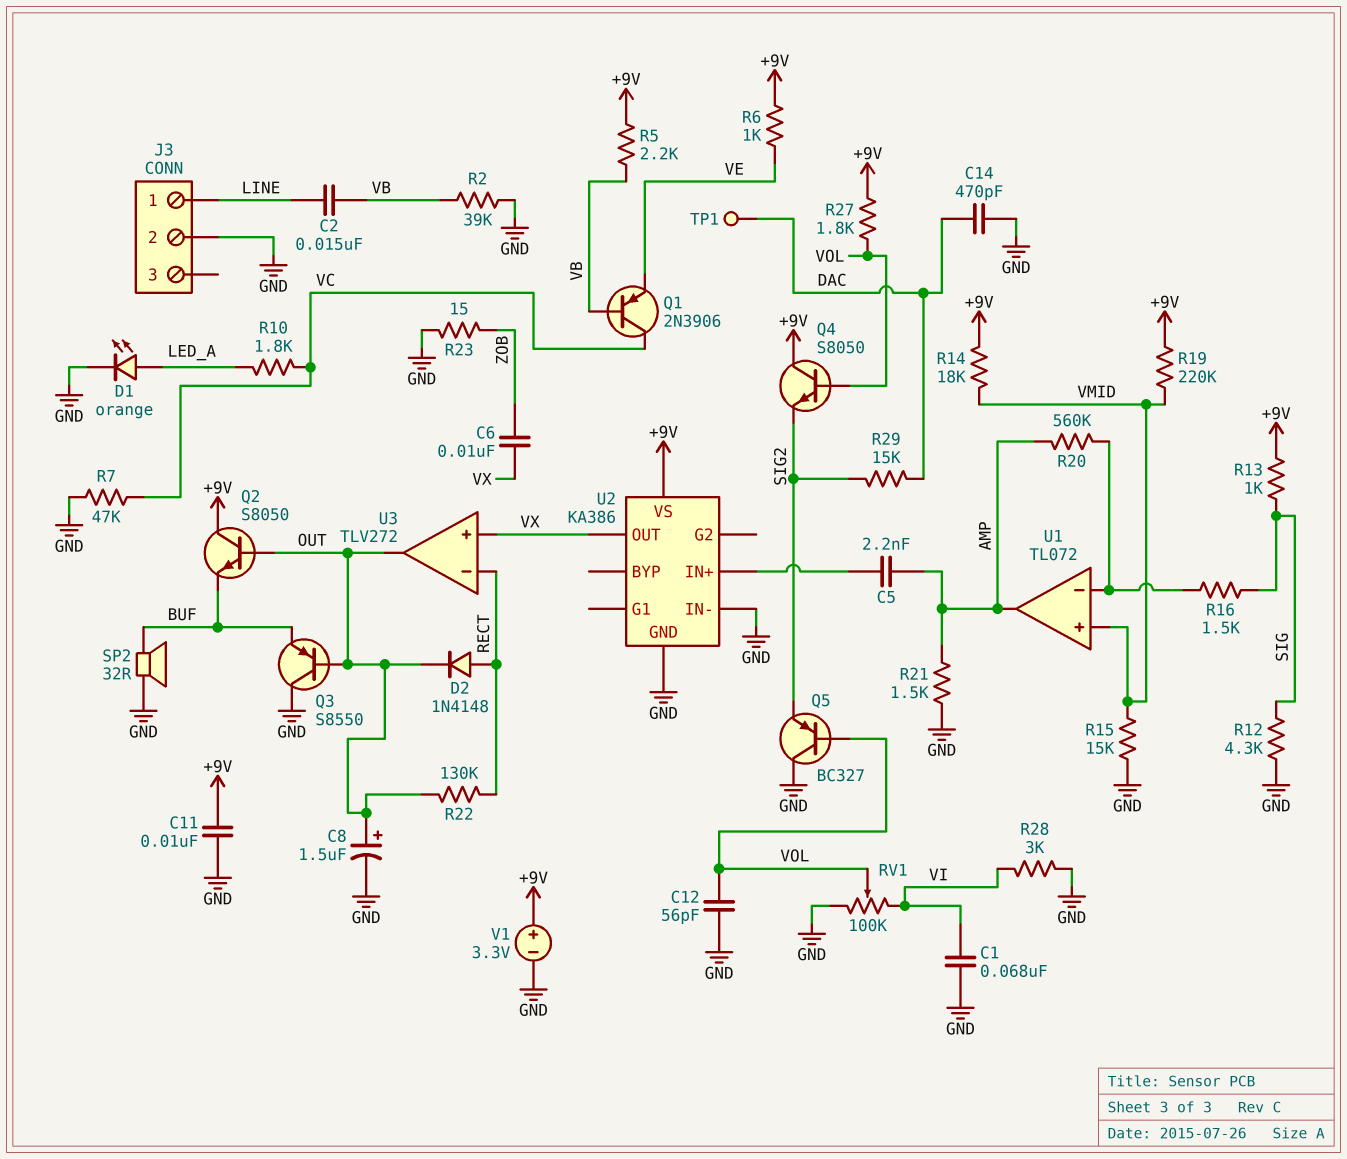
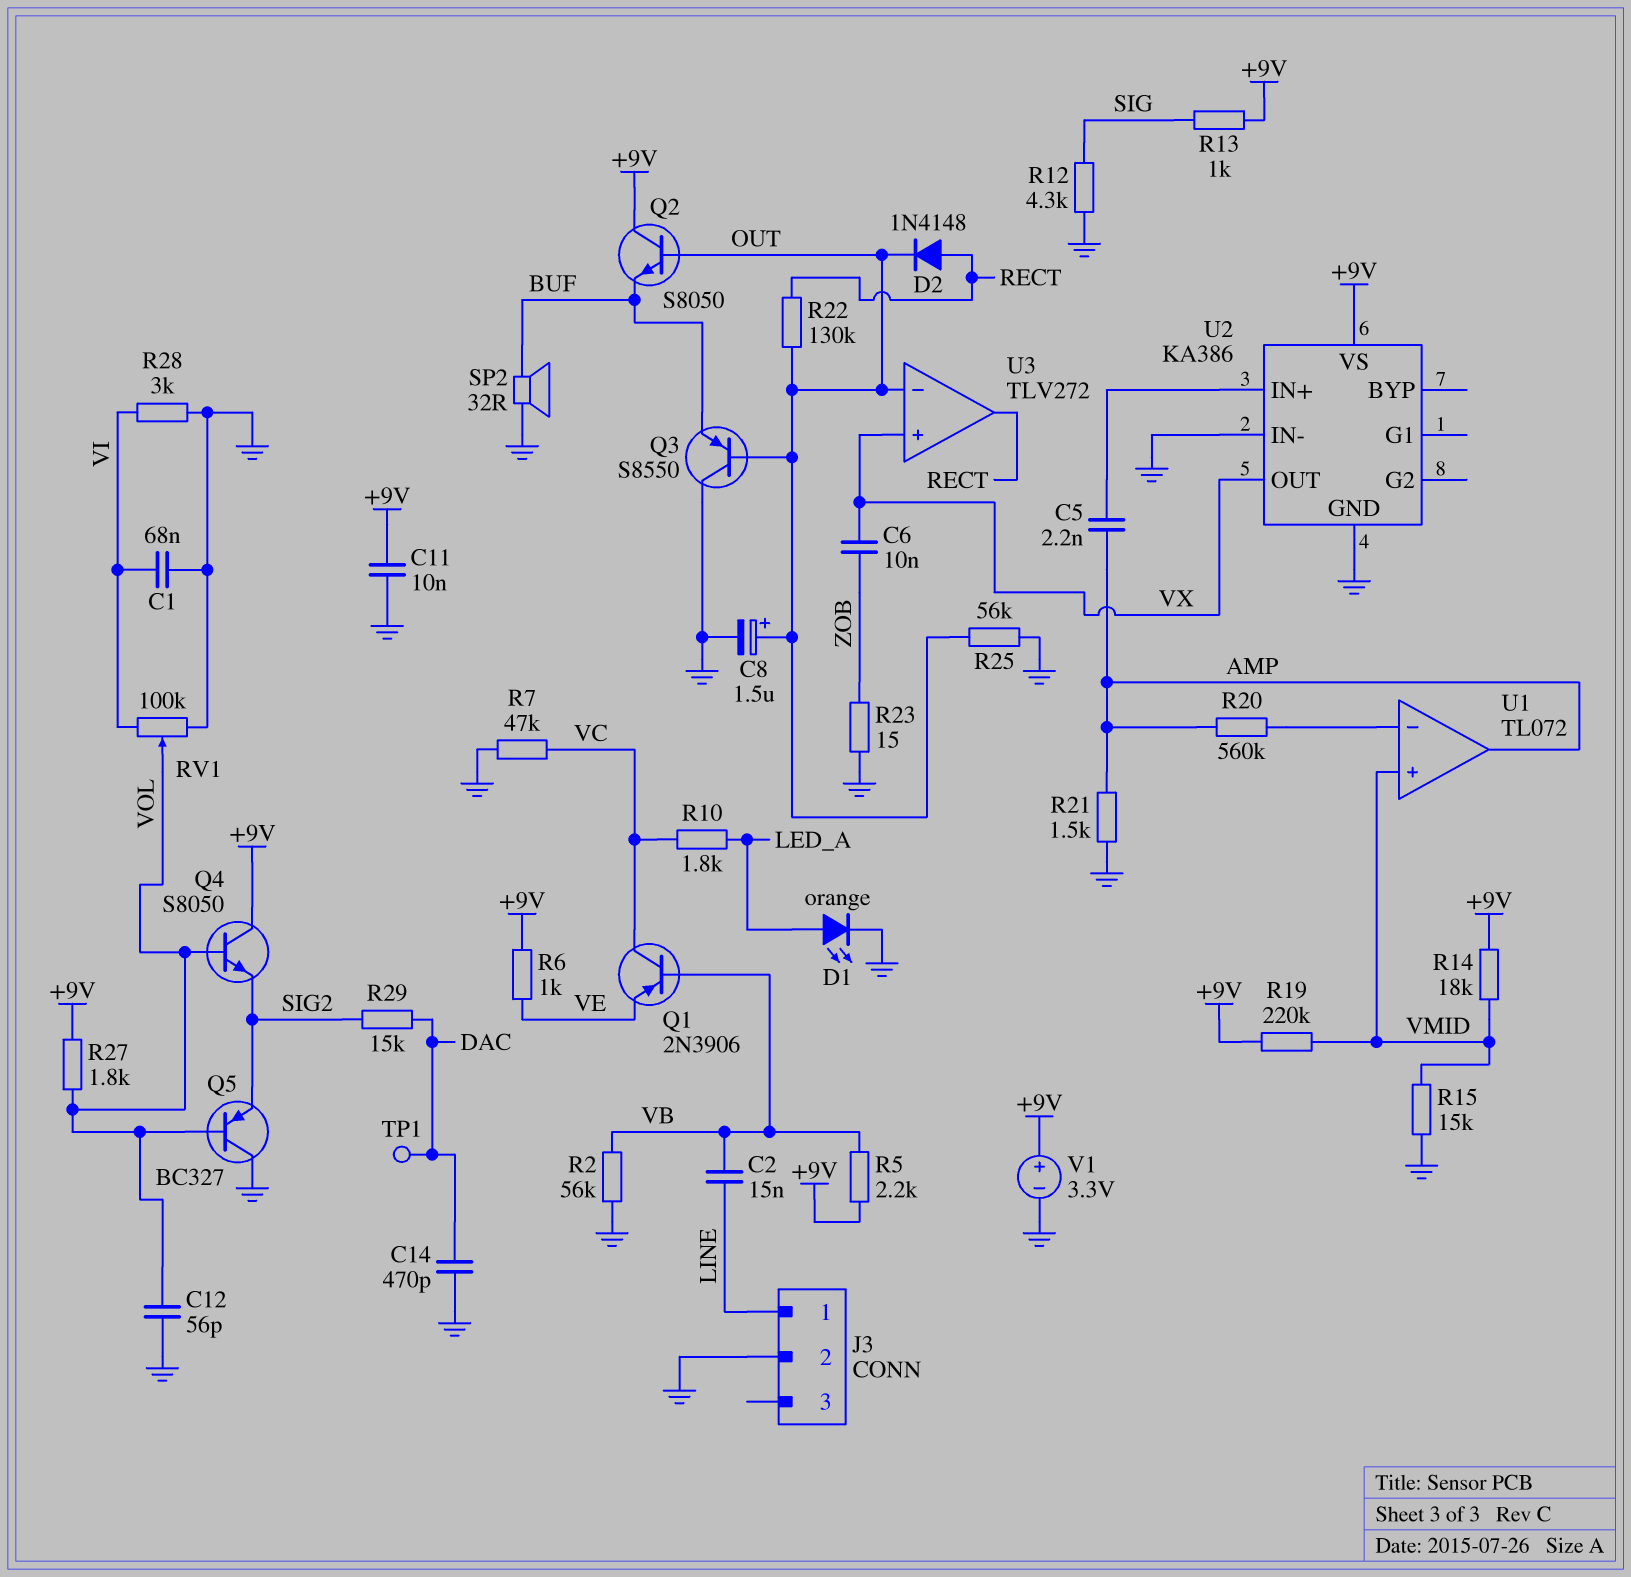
R2: 39k (GND, VB) -> 56k (GND, VB)
R16: 1.5k (SIG, U1/in-) -> none
R25: none -> 56k (GND, OUT)
U3 pin in-: RECT -> OUT
U3 pin out: OUT -> RECT

